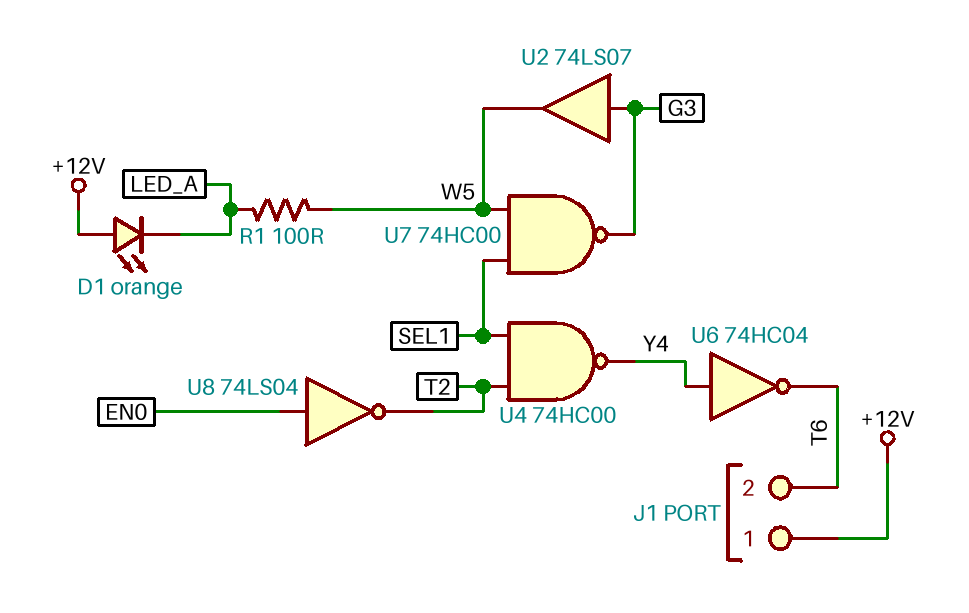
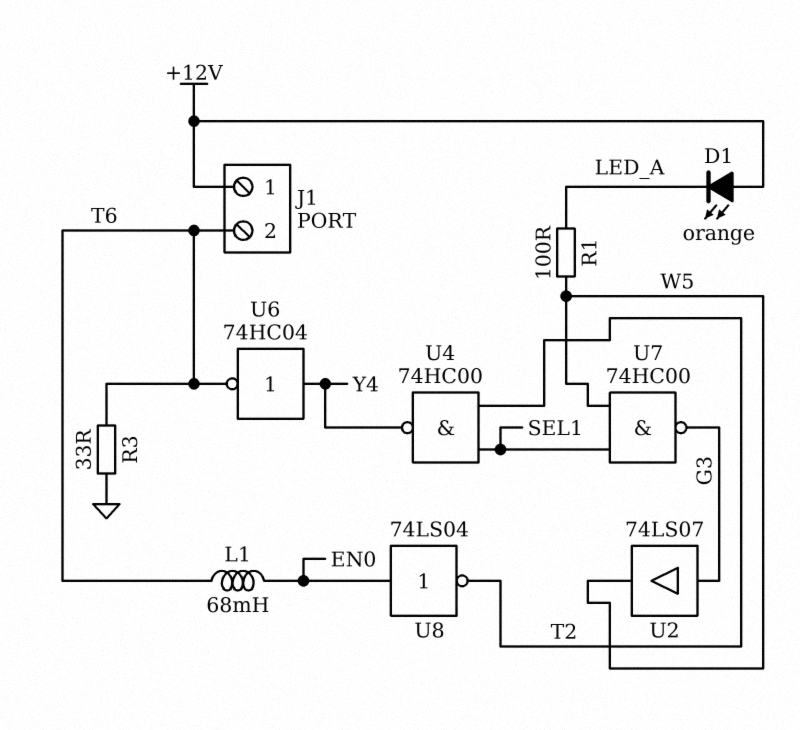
L1: none -> 68mH (EN0, T6)
R3: none -> 33 (GND, T6)

